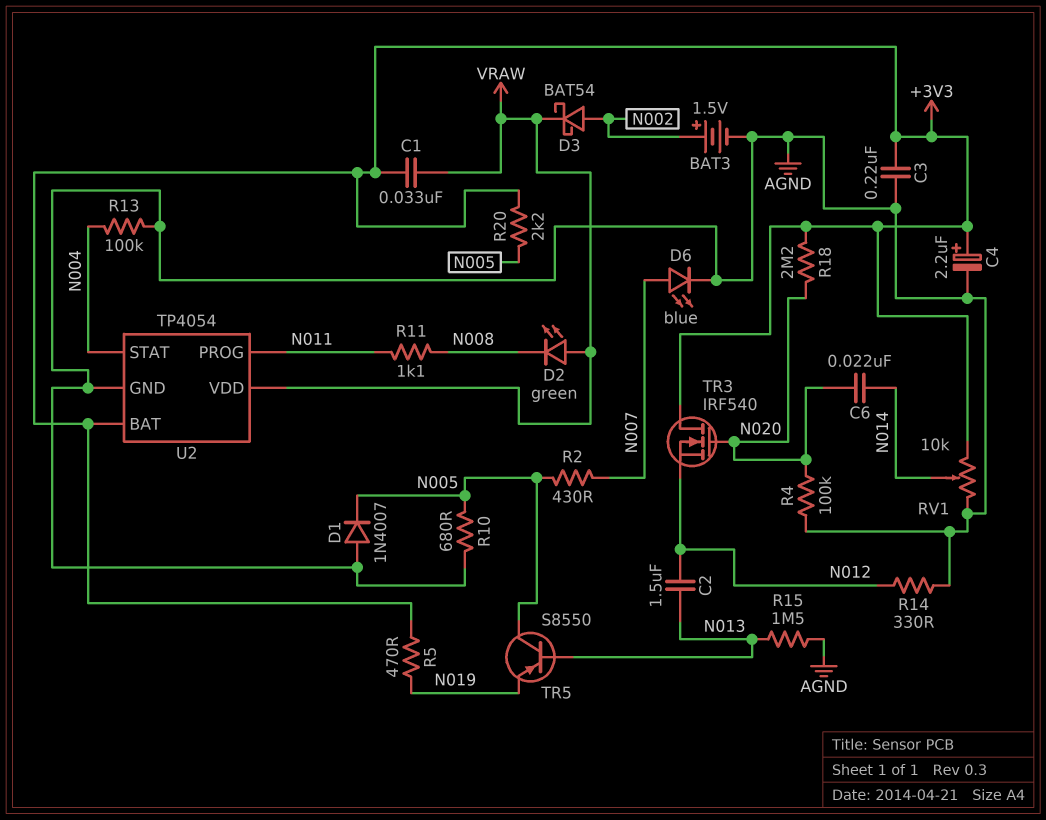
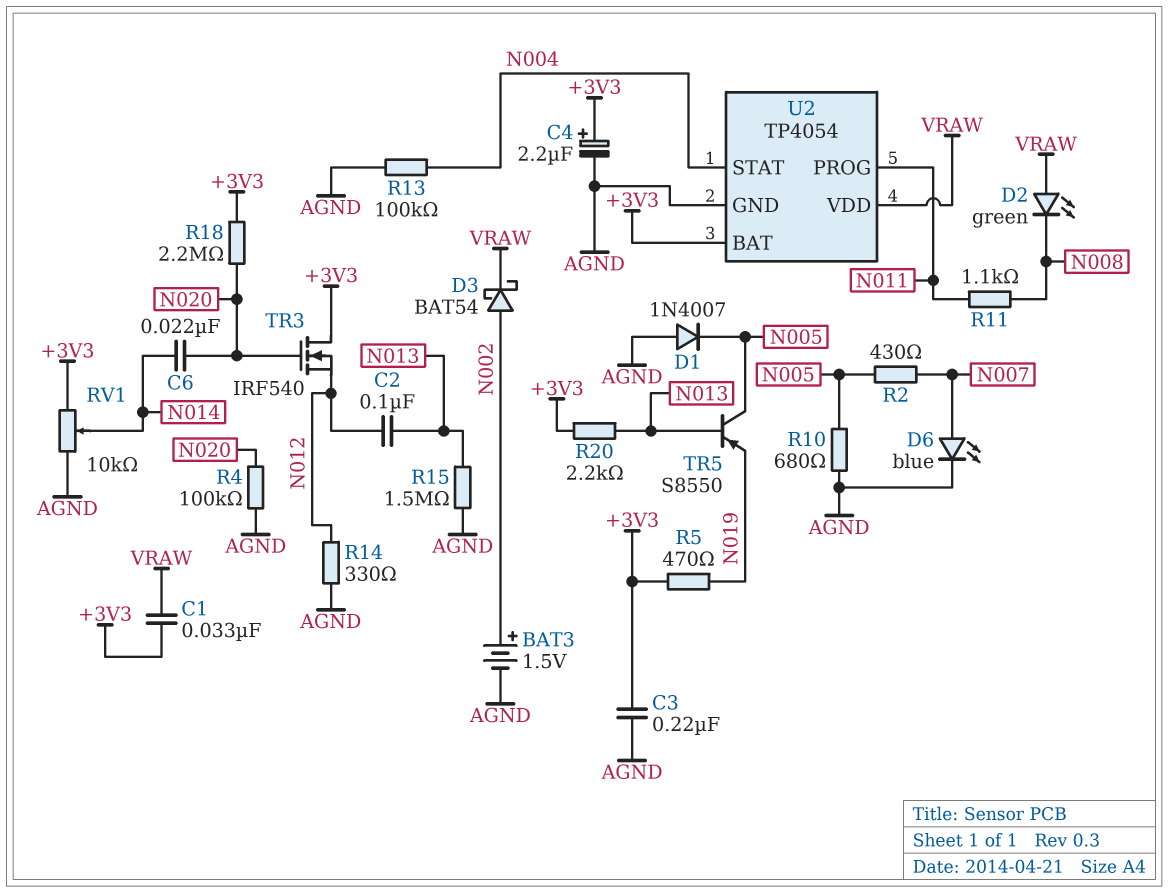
C2: 1.5uF (N012, N013) -> 100nF (N012, N013)
R20: 2.2k (+3V3, N005) -> 2.2k (+3V3, N013)

